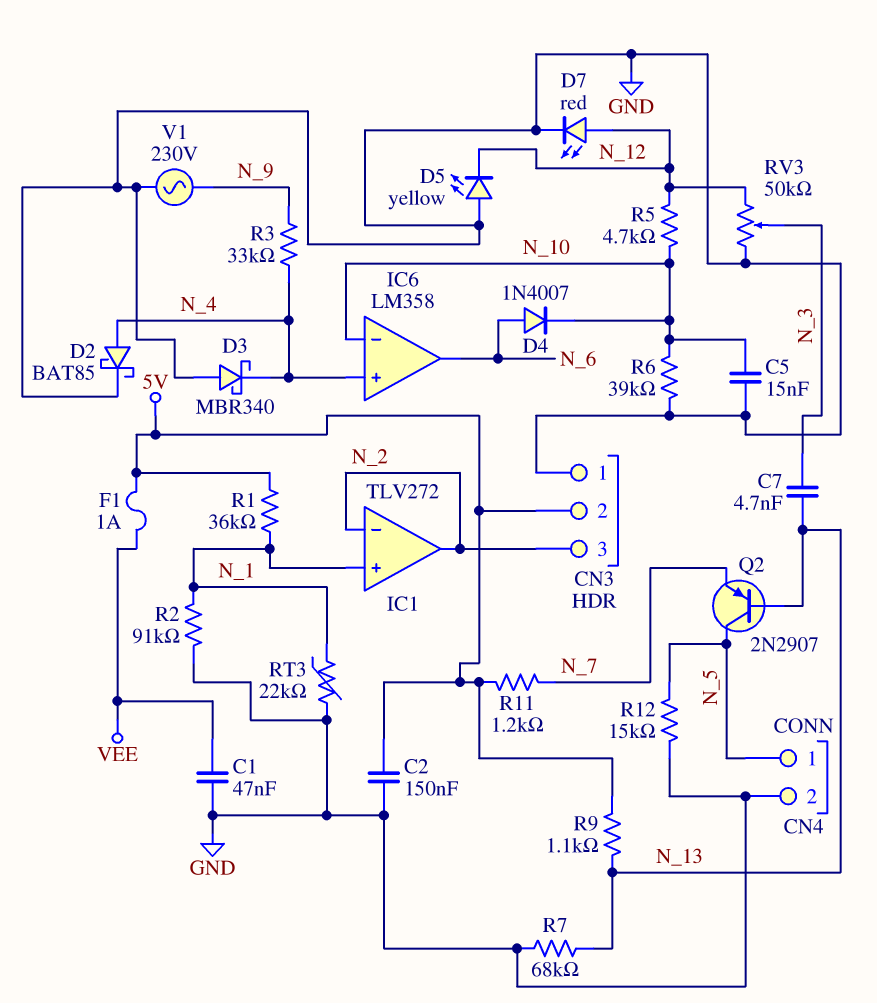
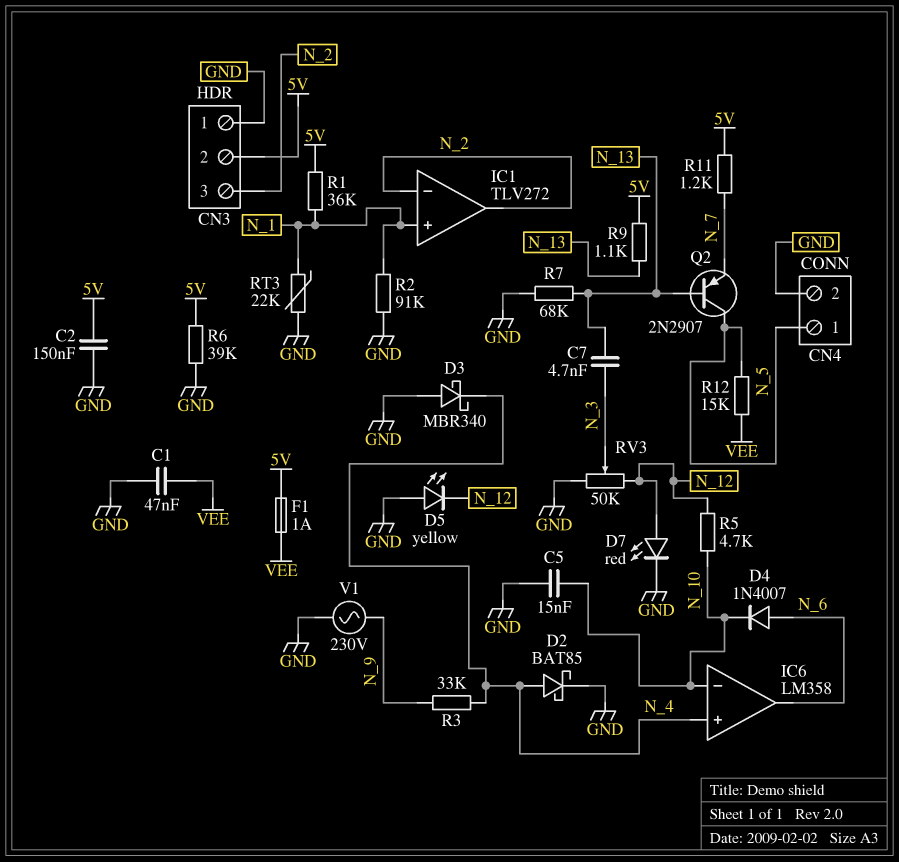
R6: 39k (GND, N_10) -> 39k (5V, GND)
R12: 15k (GND, N_5) -> 15k (N_5, VEE)

